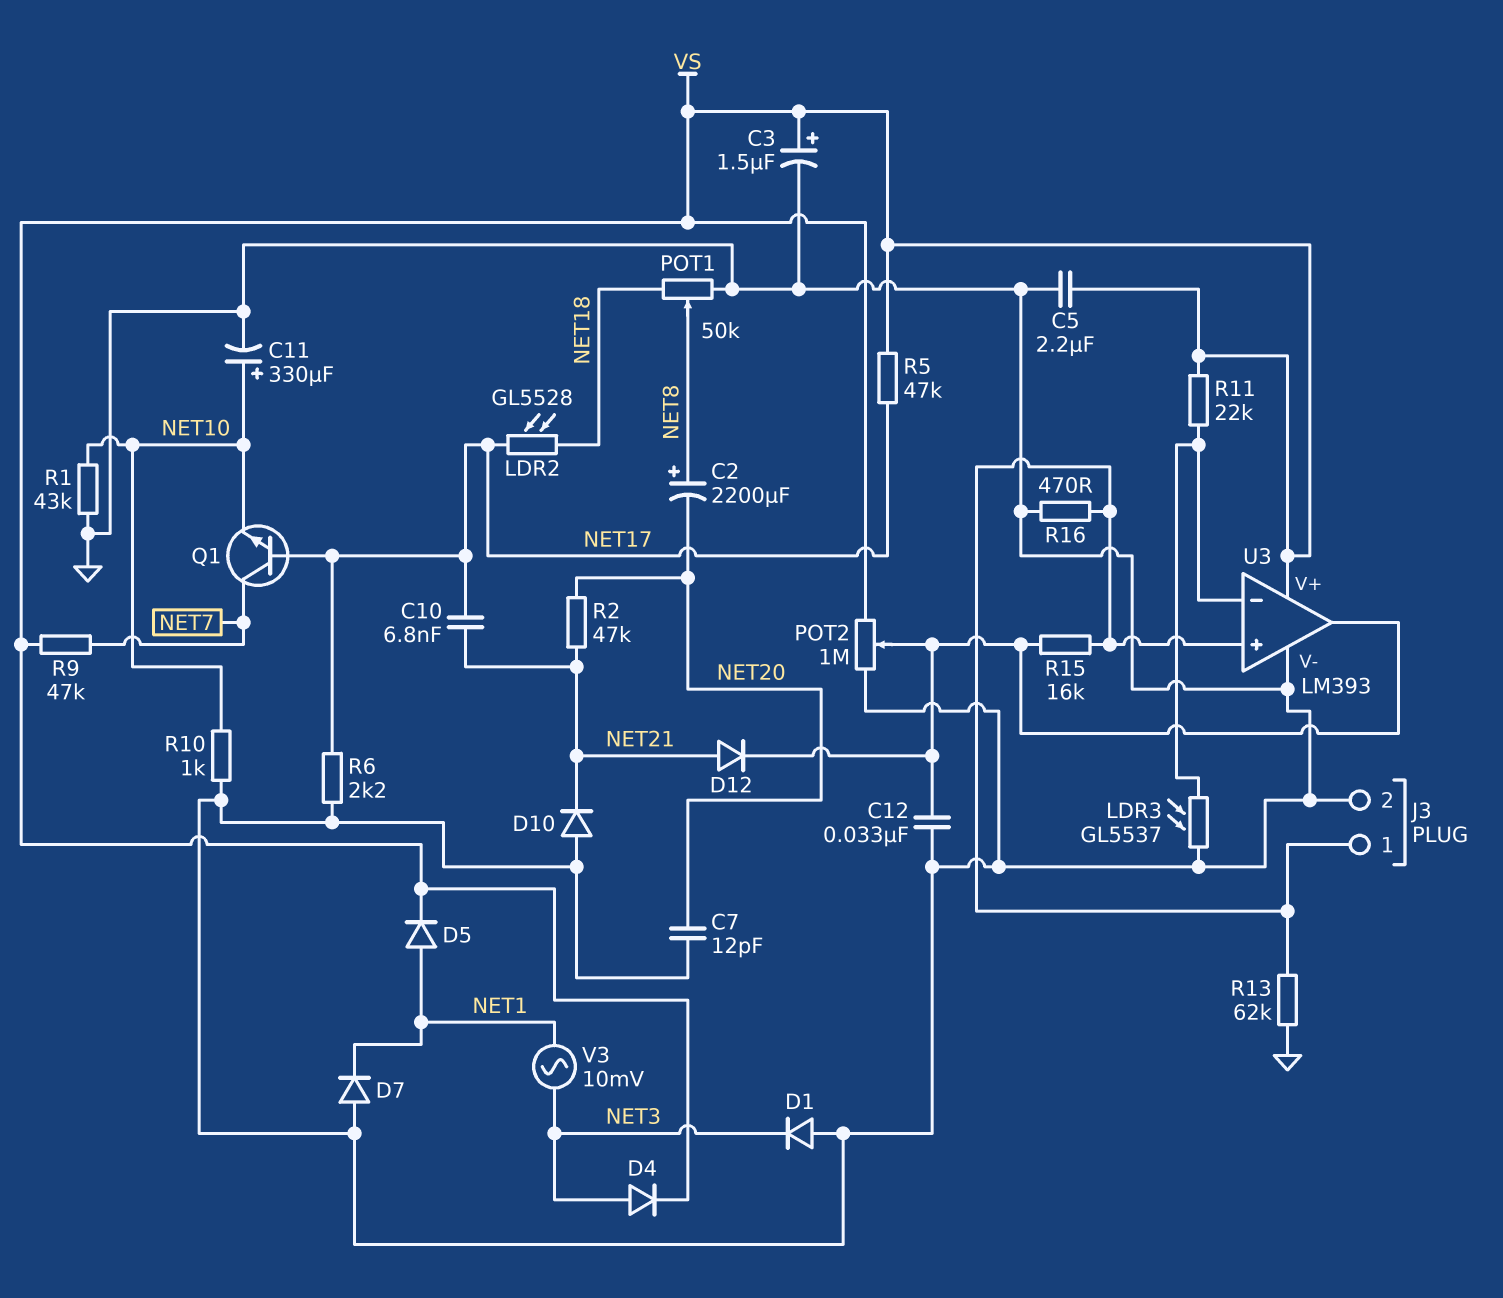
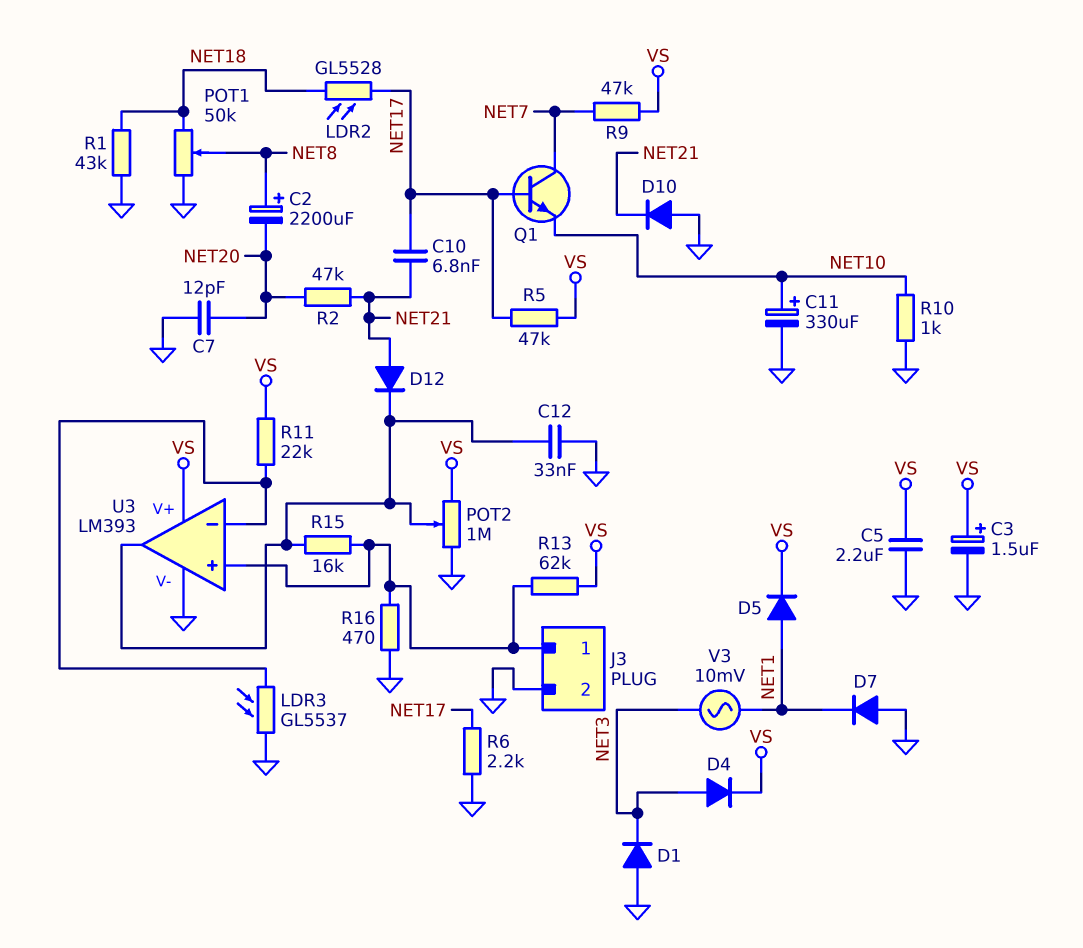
R1: 43k (GND, NET10) -> 43k (GND, NET18)
R13: 62k (GND, J3/1) -> 62k (J3/1, VS)

